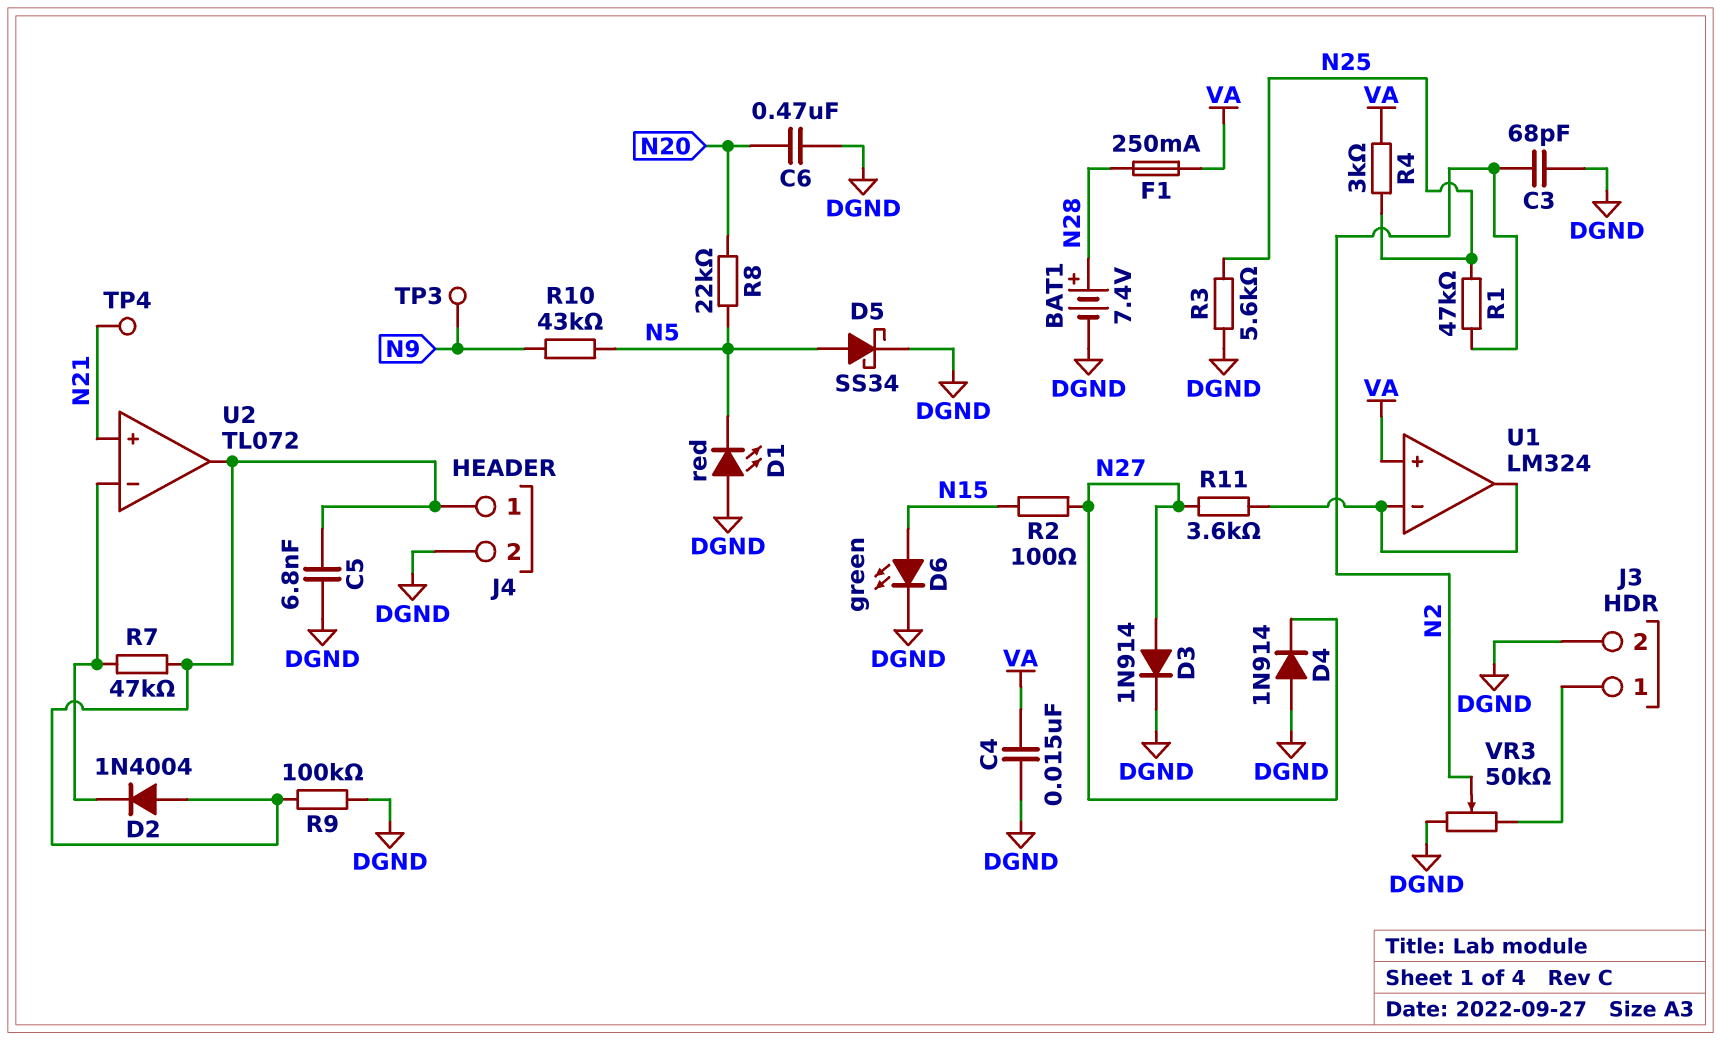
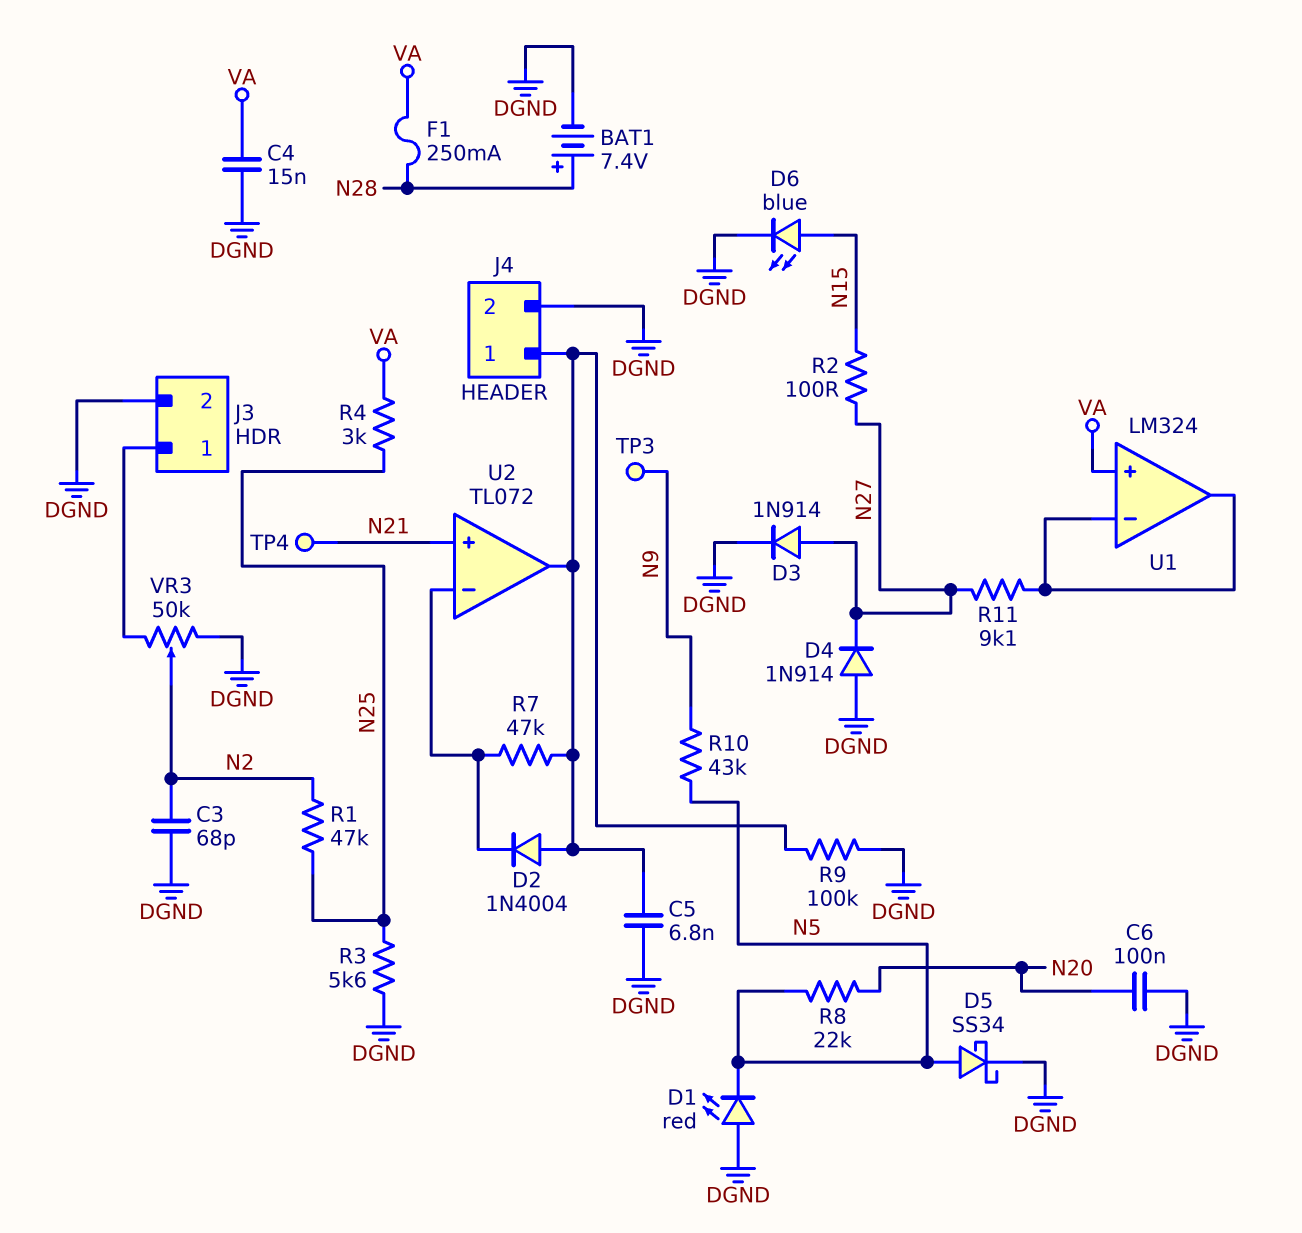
C6: 470nF (DGND, N20) -> 100nF (DGND, N20)
D6: LED green (A N15, K DGND) -> LED blue (A N15, K DGND)
R11: 3.6k (N27, U1/in-) -> 9.1k (N27, U1/in-)

